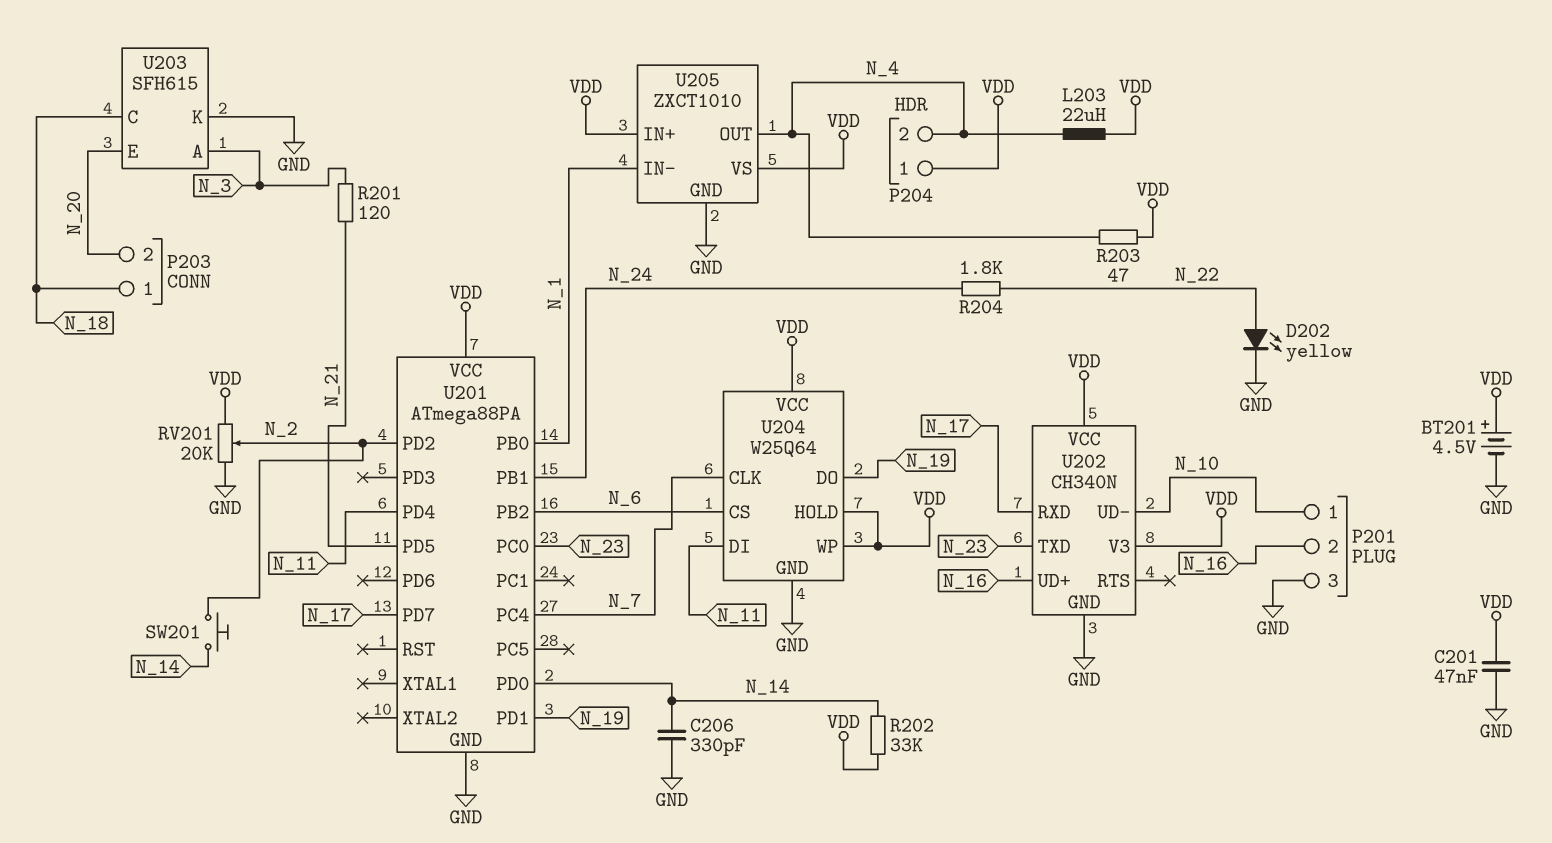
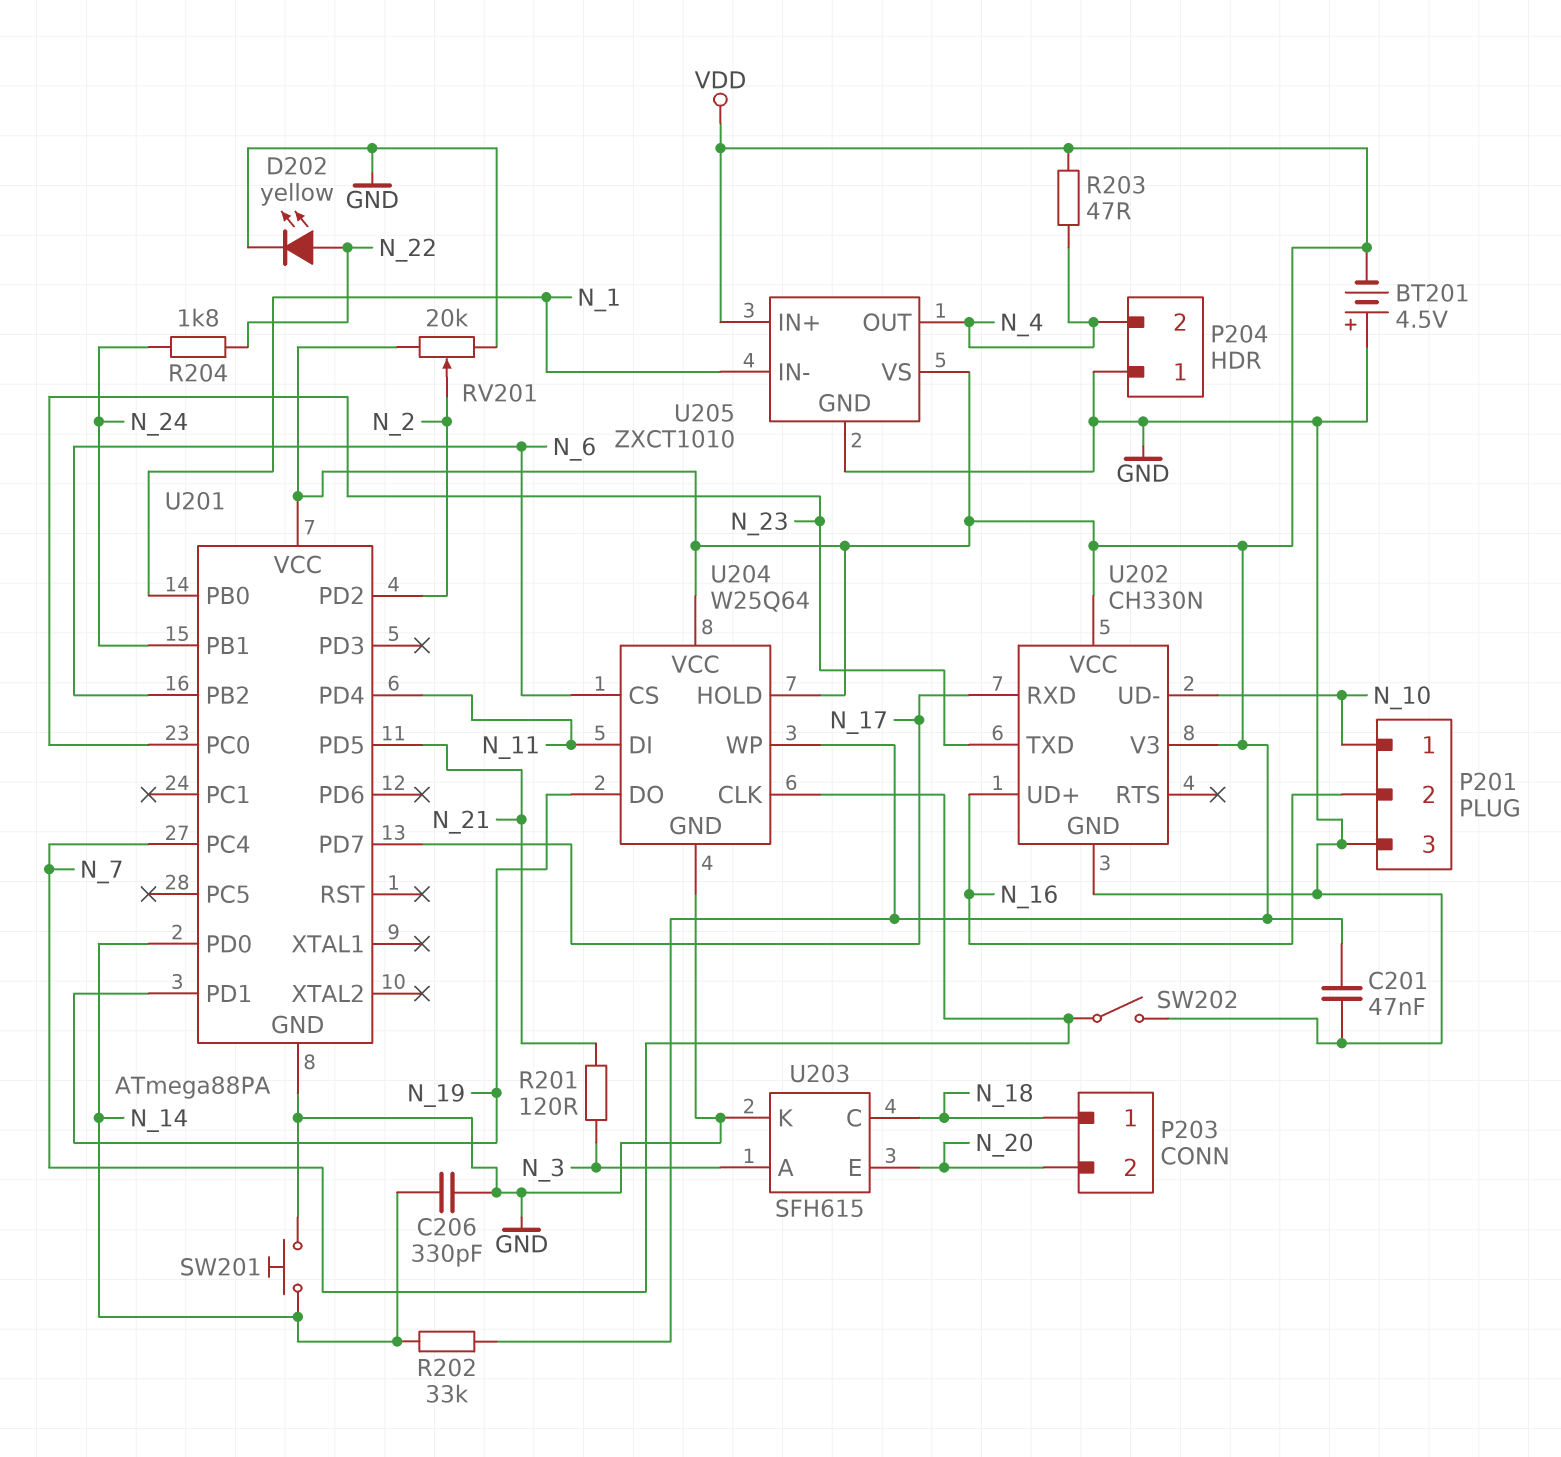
BT201: 4.5V (plus VDD, minus GND) -> 4.5V (plus GND, minus VDD)
L203: 22uH (N_4, VDD) -> none
P204 pin 1: VDD -> GND
SW201: button (N_2, N_14) -> button (GND, N_14)
SW202: none -> switch (GND, N_7)
U202: CH340N -> CH330N

